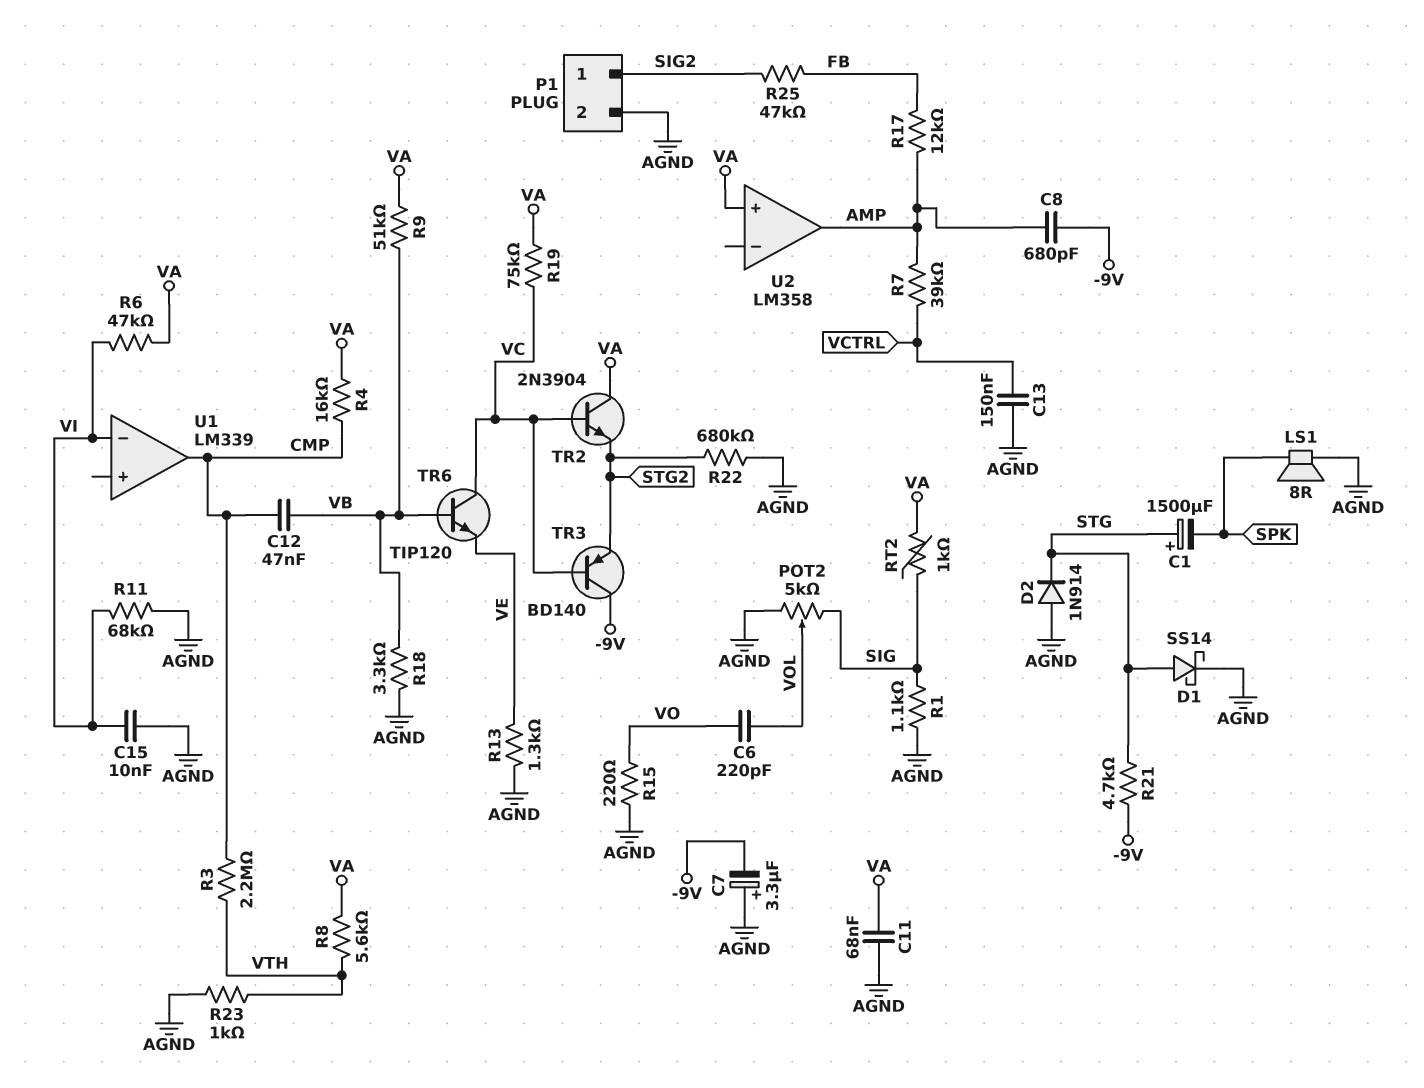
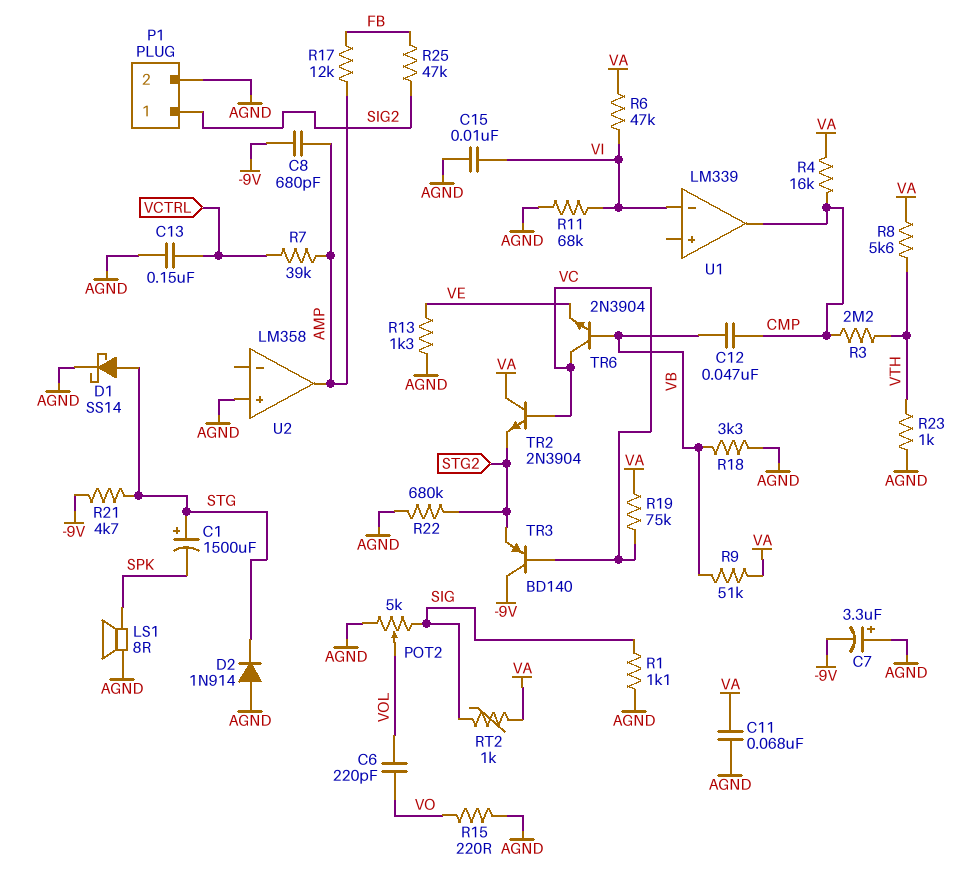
TR6: NPN TIP120 (B VB, C VC, E VE) -> NPN 2N3904 (B VB, C VC, E VE)
U2 pin in+: VA -> AGND

